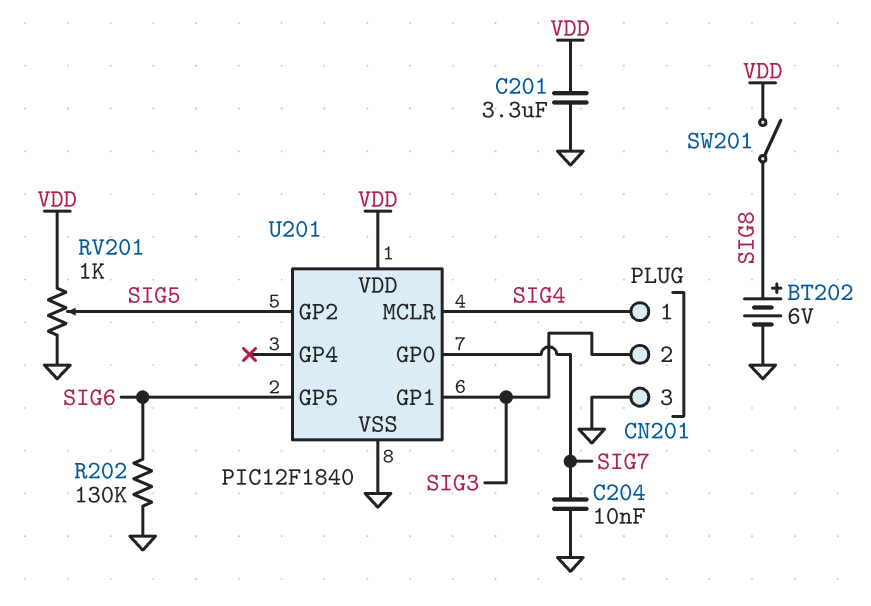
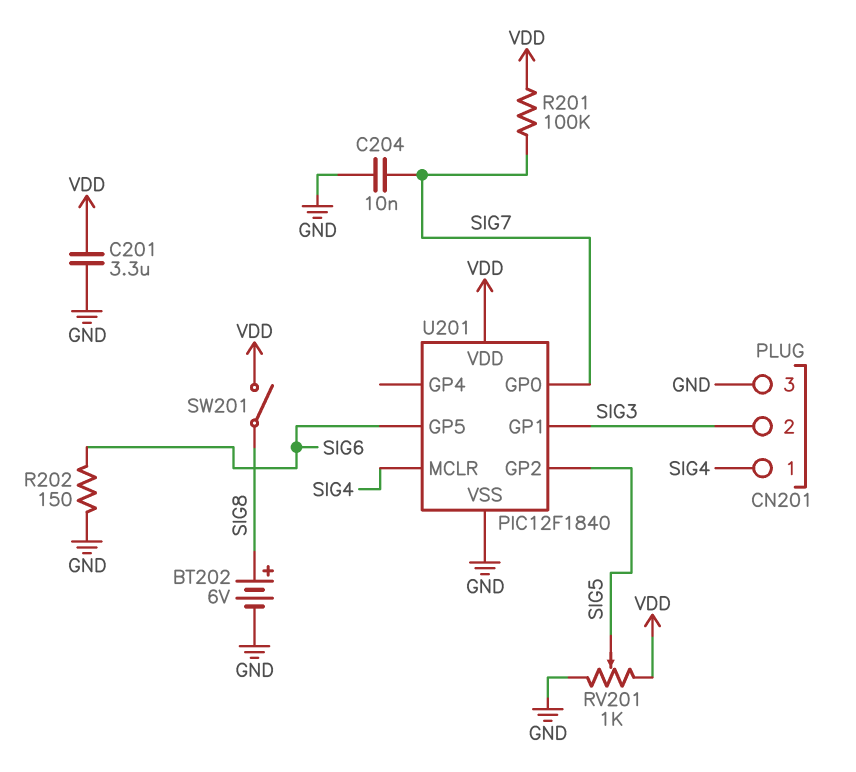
R201: none -> 100k (SIG7, VDD)
R202: 130k (GND, SIG6) -> 150 (GND, SIG6)

